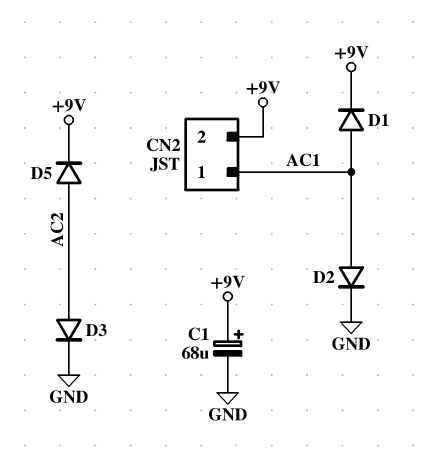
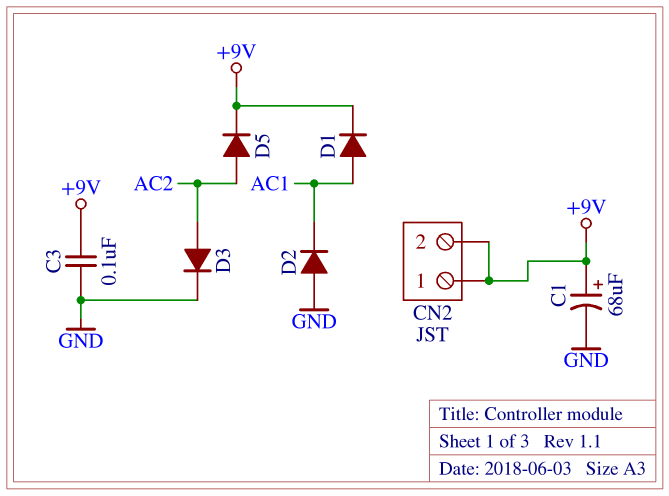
C3: none -> 100nF (+9V, GND)
CN2 pin 1: AC1 -> +9V
D2: diode (A AC1, K GND) -> diode (A GND, K AC1)

